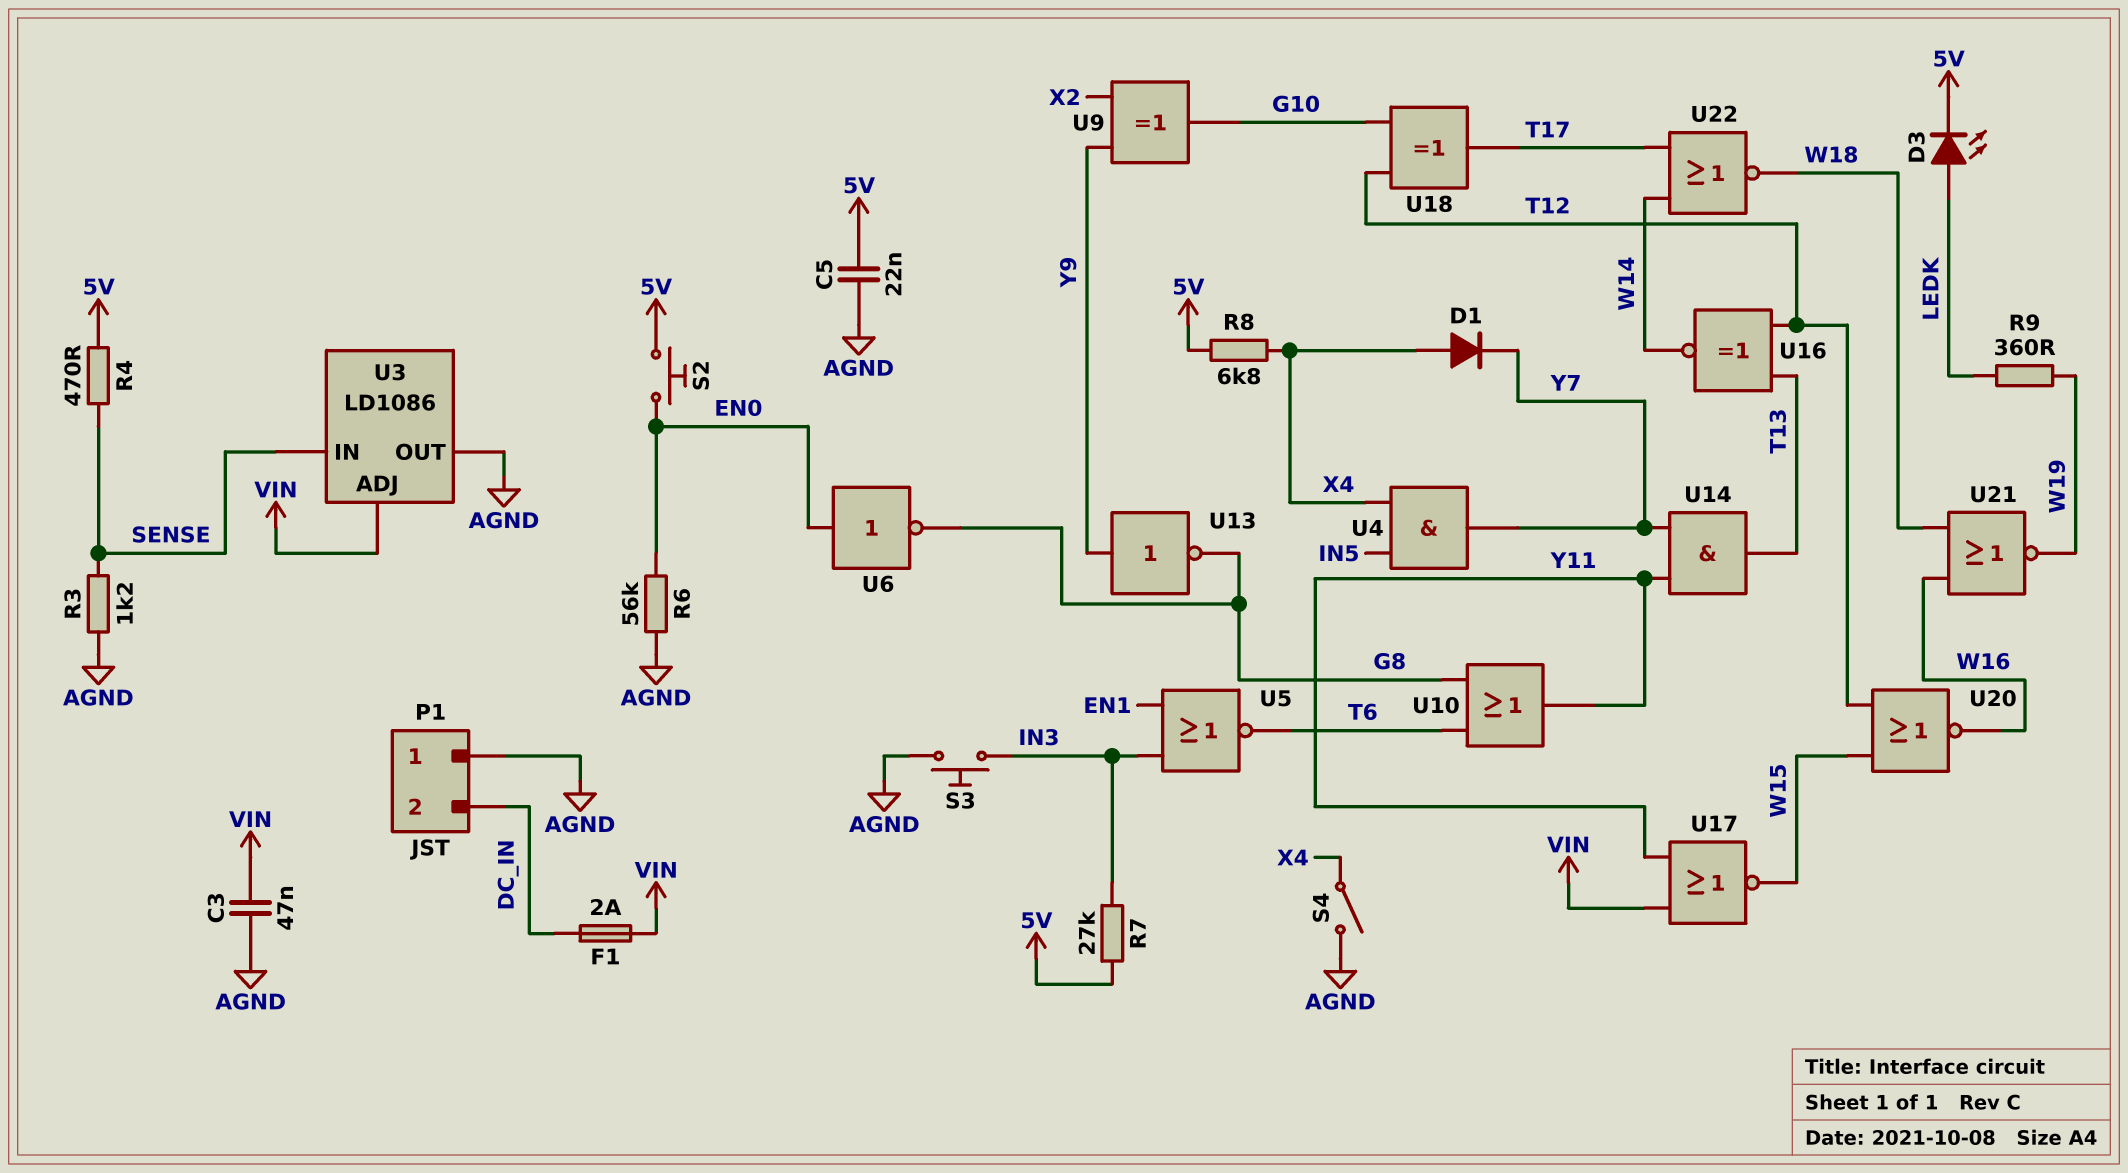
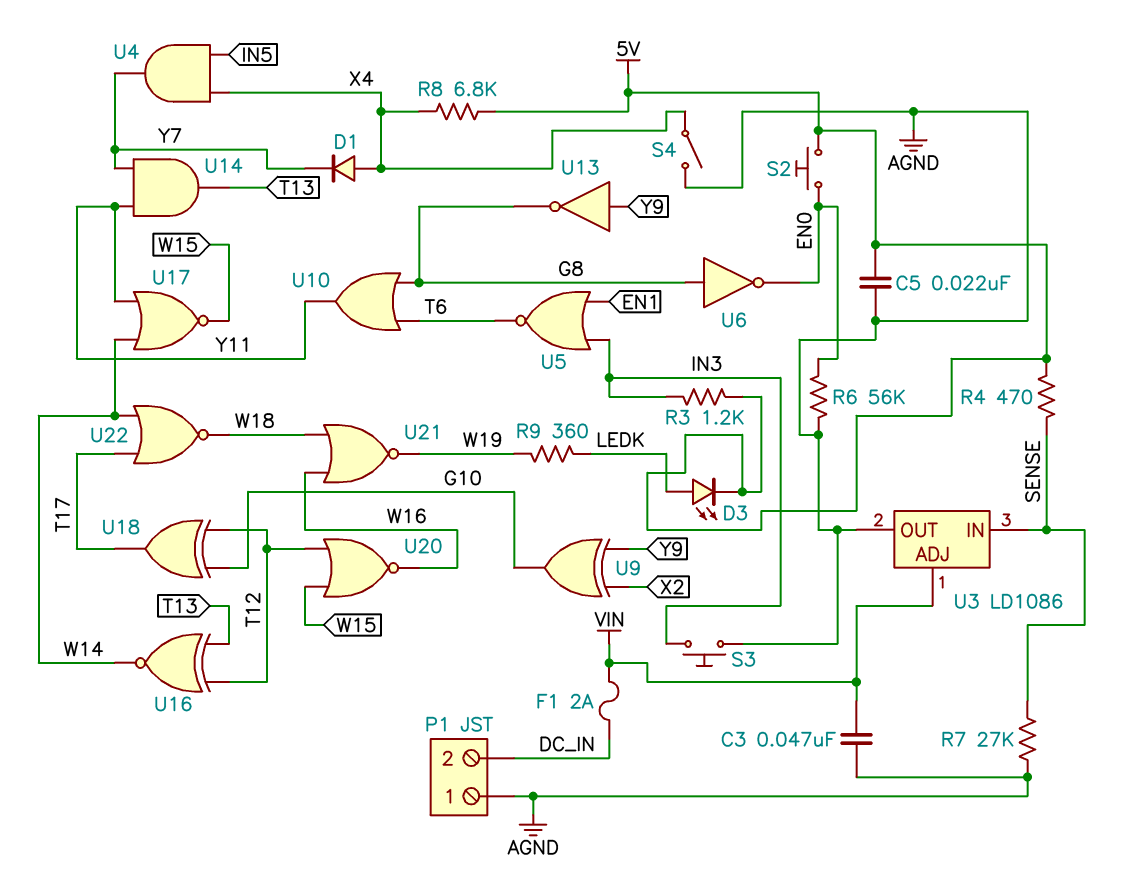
R3: 1.2k (AGND, SENSE) -> 1.2k (5V, IN3)
R7: 27k (5V, IN3) -> 27k (AGND, SENSE)
U6: NOT (in EN0, out G8) -> NOT (in G8, out EN0)
U17: NOR (in VIN, in Y11, out W15) -> NOR (in W14, in Y11, out W15)

